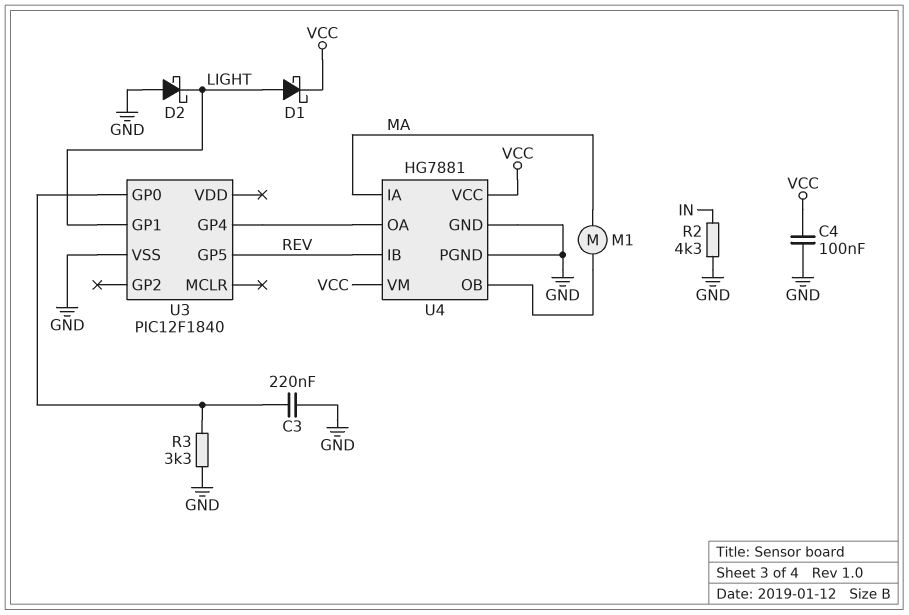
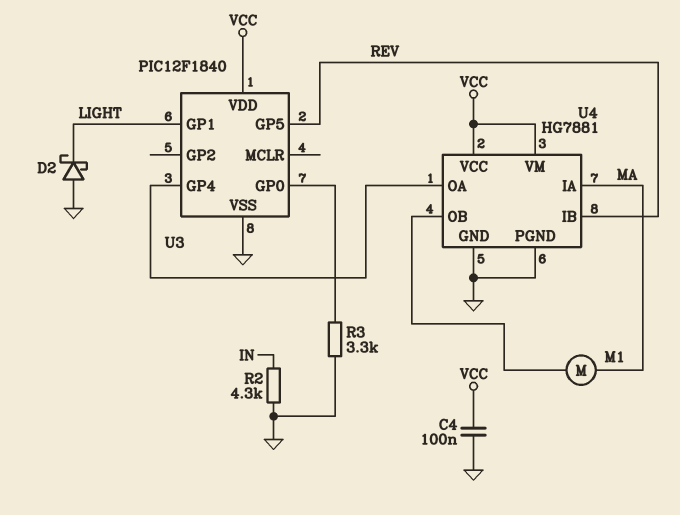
C3: 220nF (GND, U3/GP0) -> none
D1: schottky (A LIGHT, K VCC) -> none
U3 pin VDD: none -> VCC

